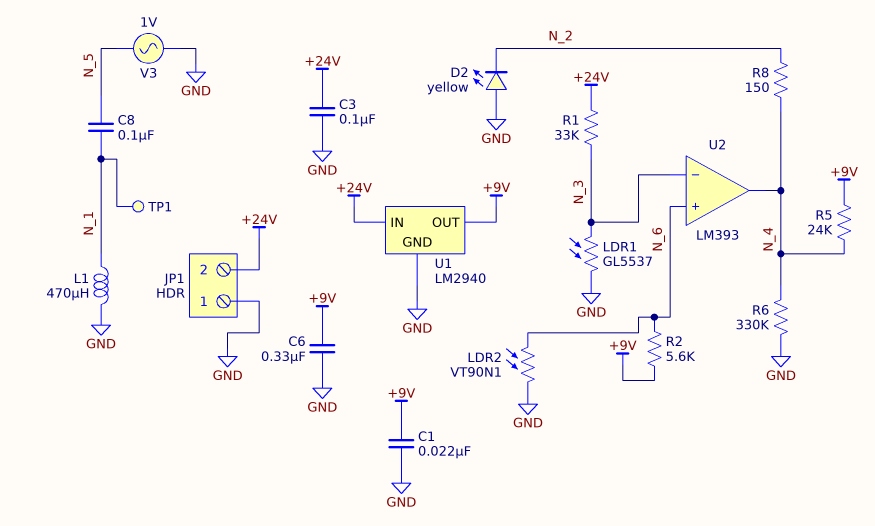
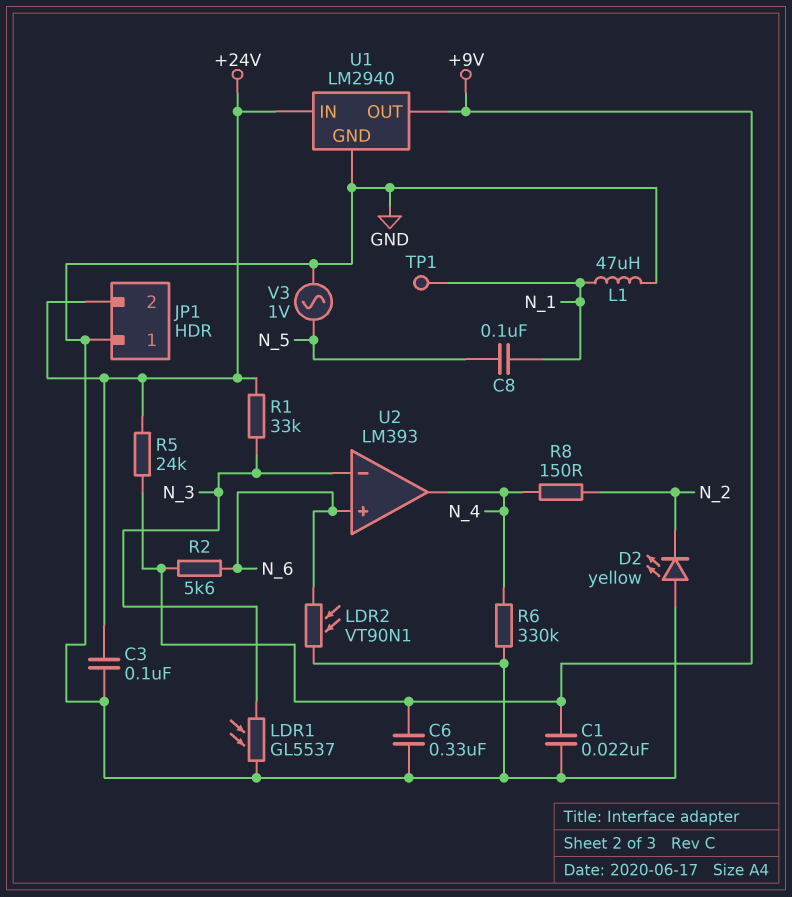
L1: 470uH (GND, N_1) -> 47uH (GND, N_1)
R5: 24k (+9V, N_4) -> 24k (+9V, +24V)

